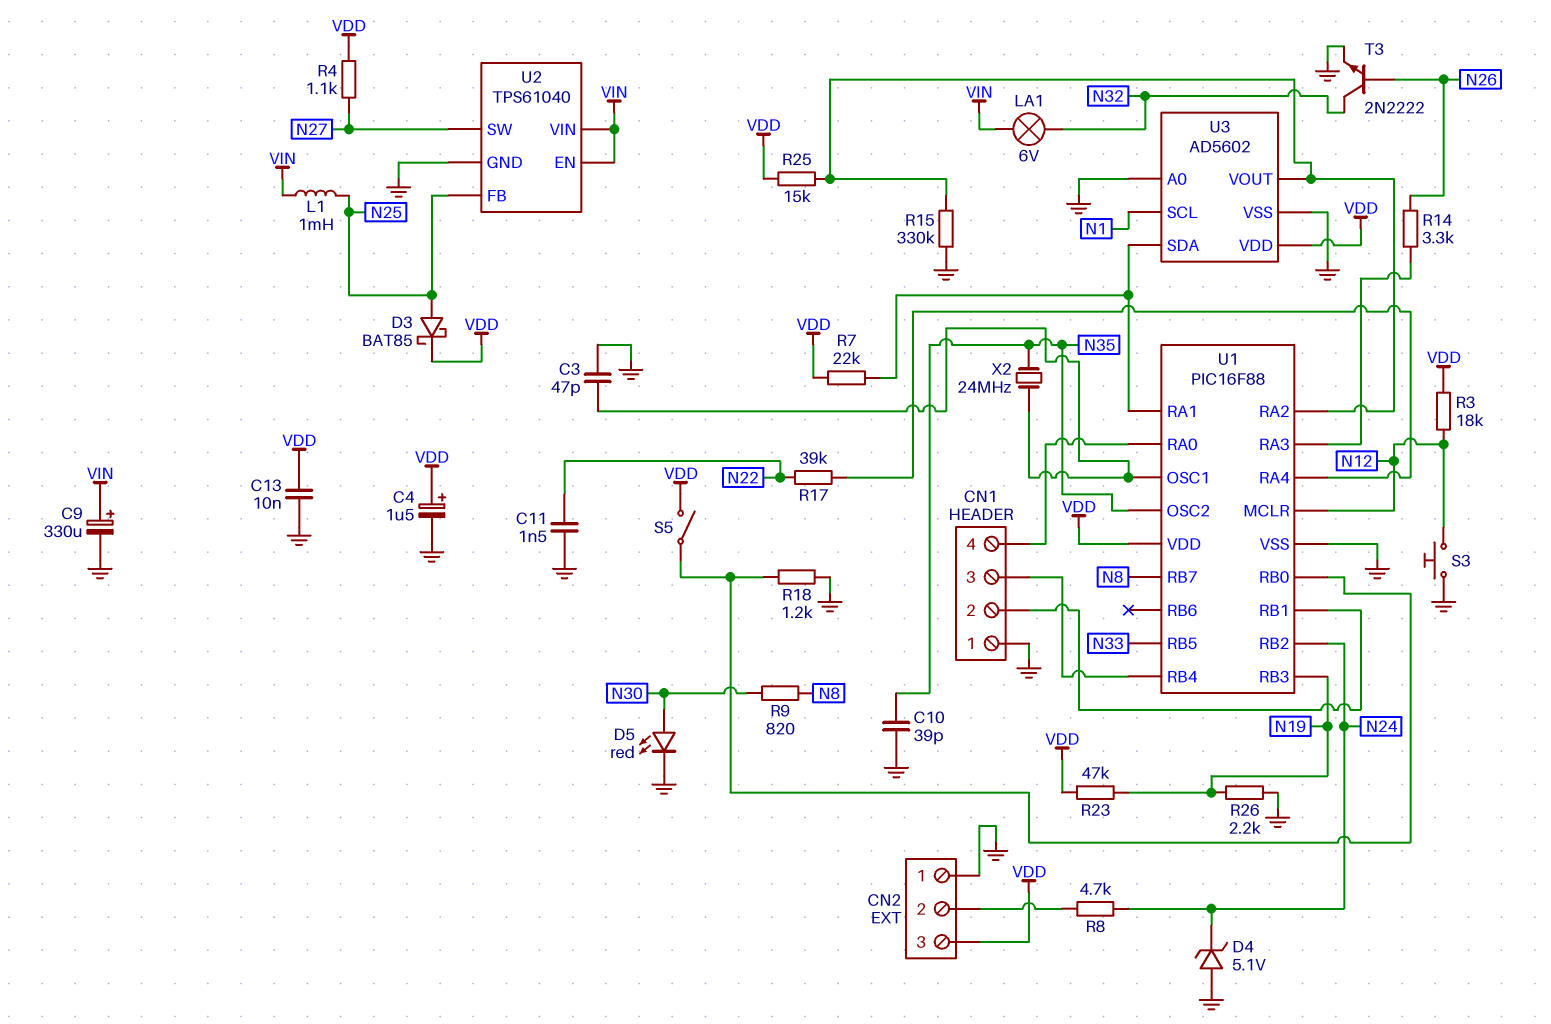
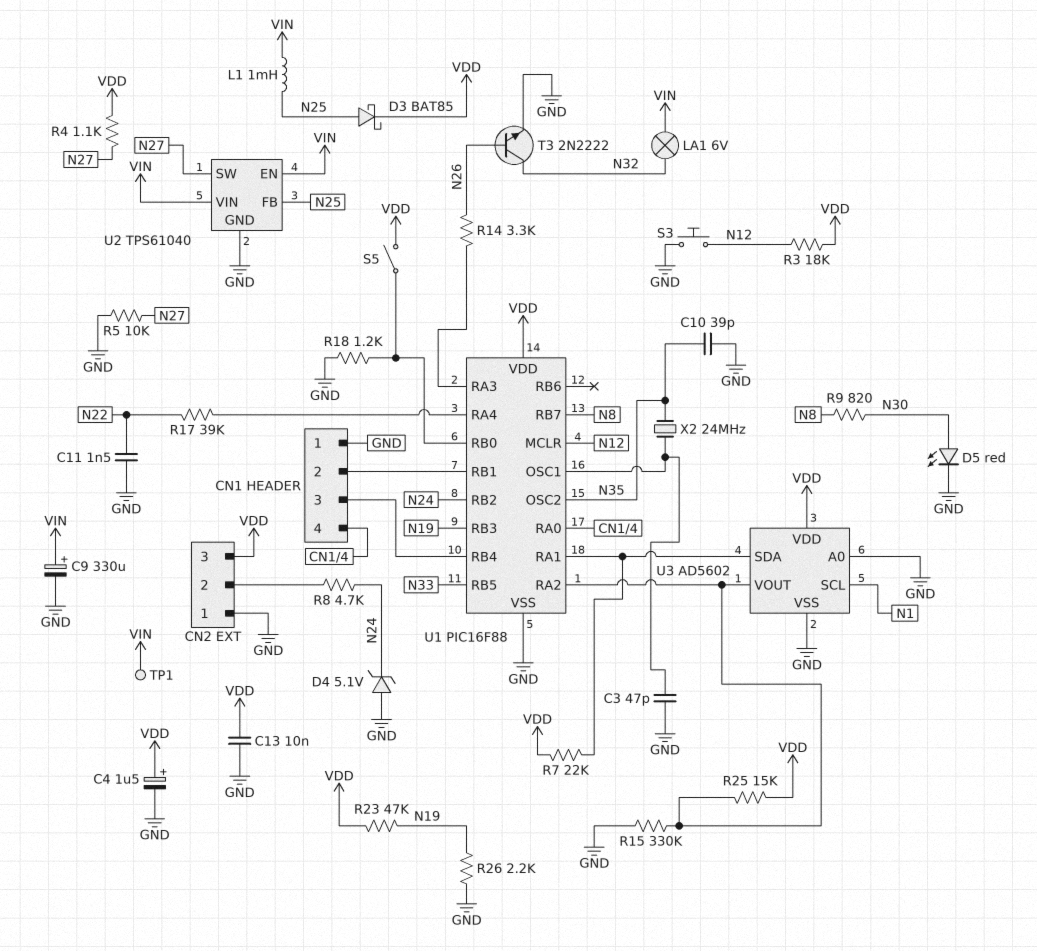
R5: none -> 10k (GND, N27)
TP1: none -> test point (VIN)

